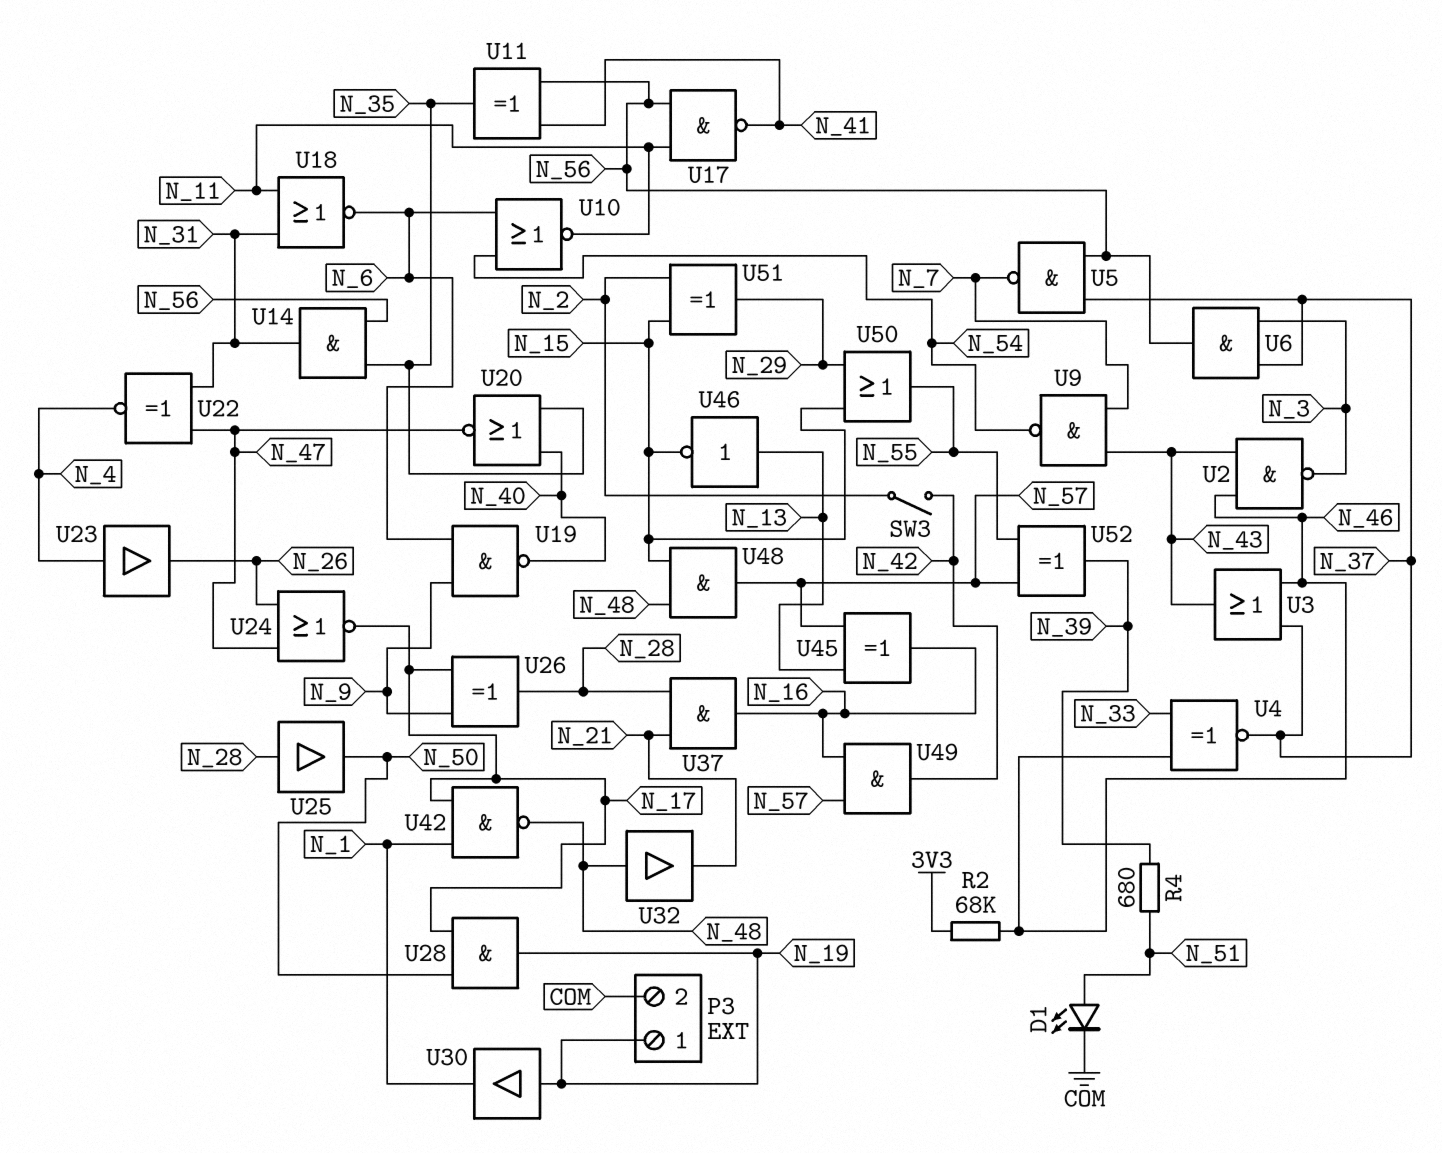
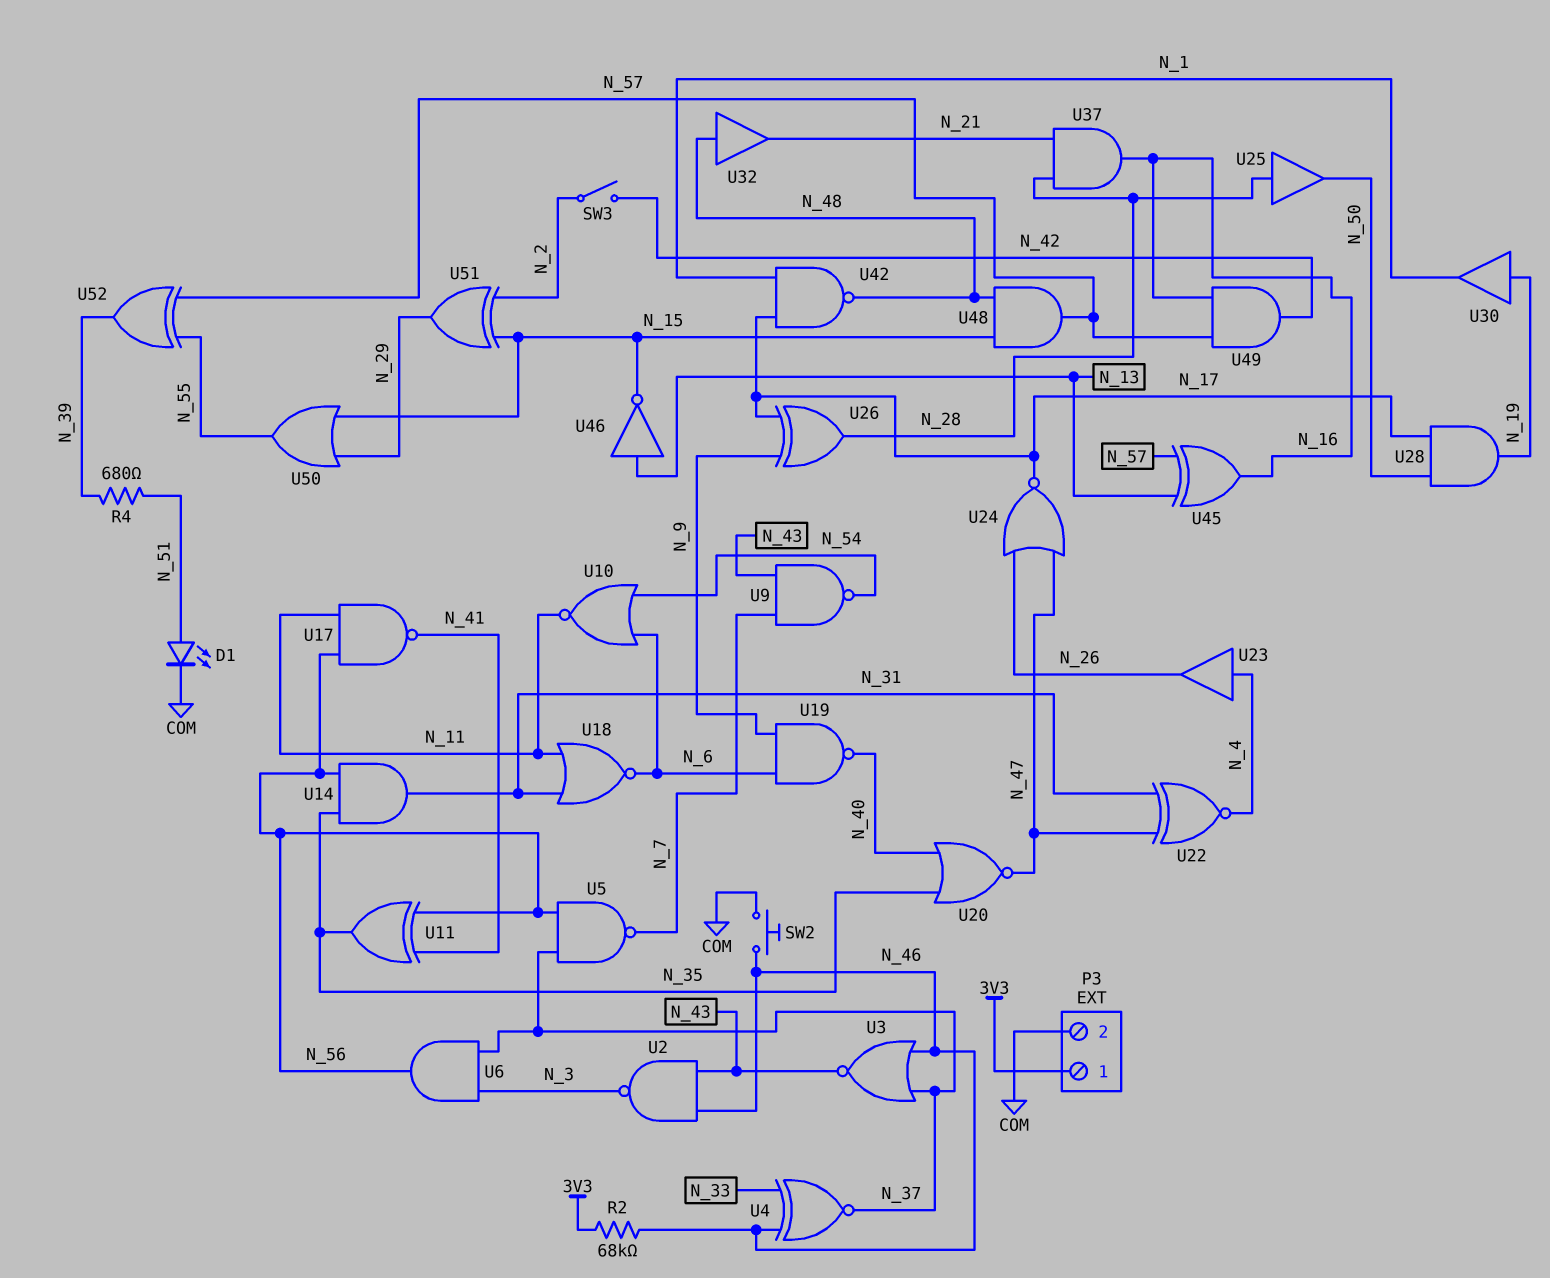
P3 pin 1: N_19 -> 3V3
SW2: none -> button (COM, N_46)
U3: OR (in N_37, in N_46, out N_43) -> NOR (in N_37, in N_46, out N_43)

